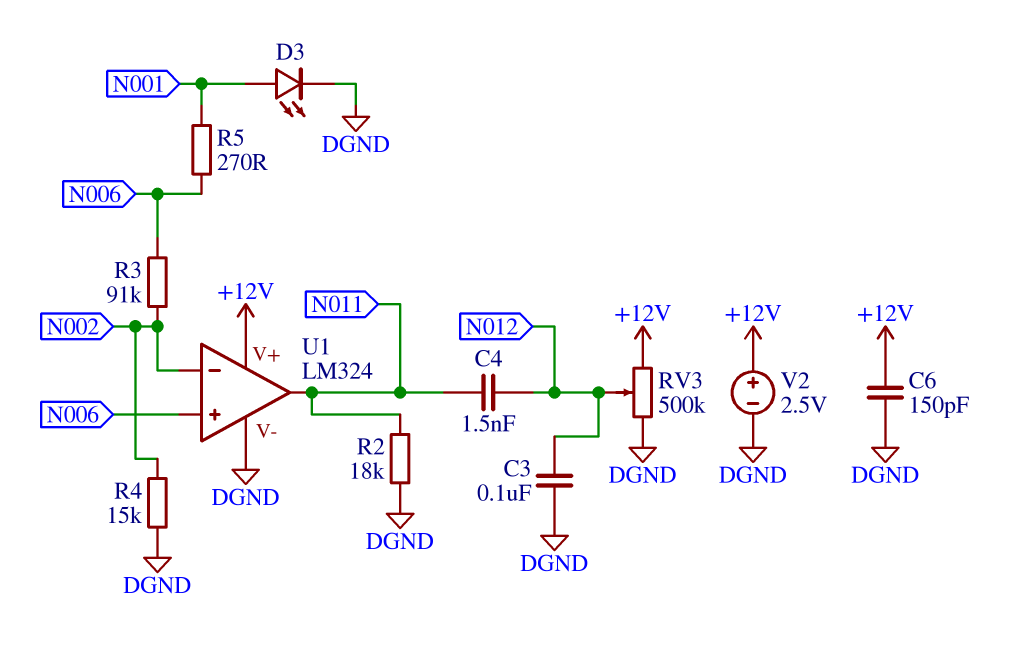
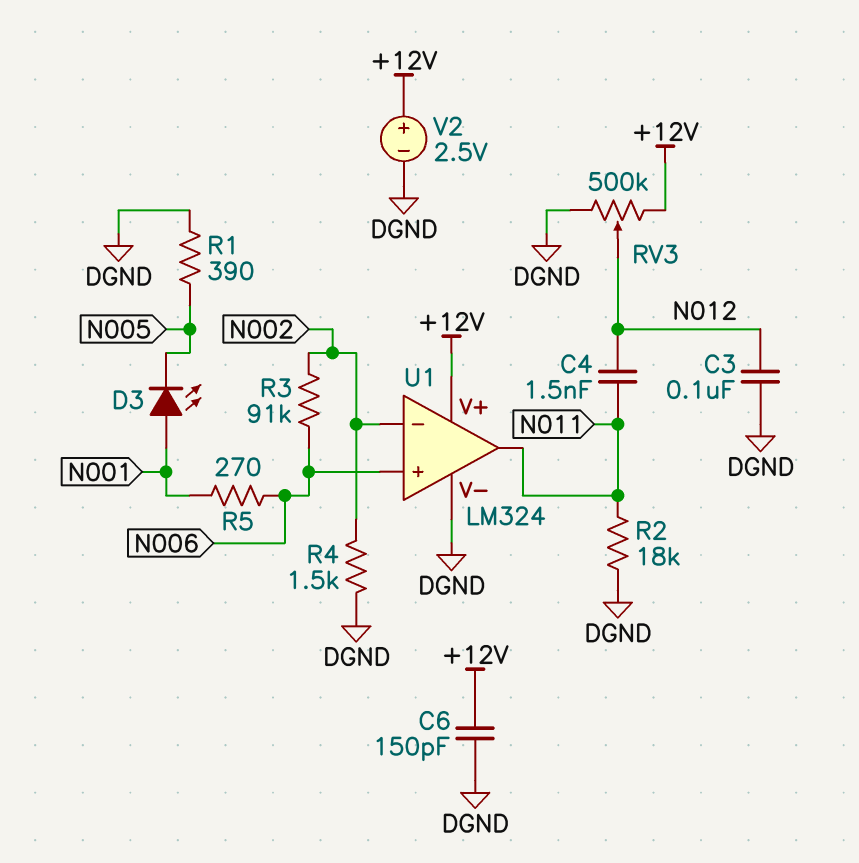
D3: LED (A N001, K DGND) -> LED (A N001, K N005)
R1: none -> 390 (DGND, N005)
R4: 15k (DGND, N002) -> 1.5k (DGND, N002)

